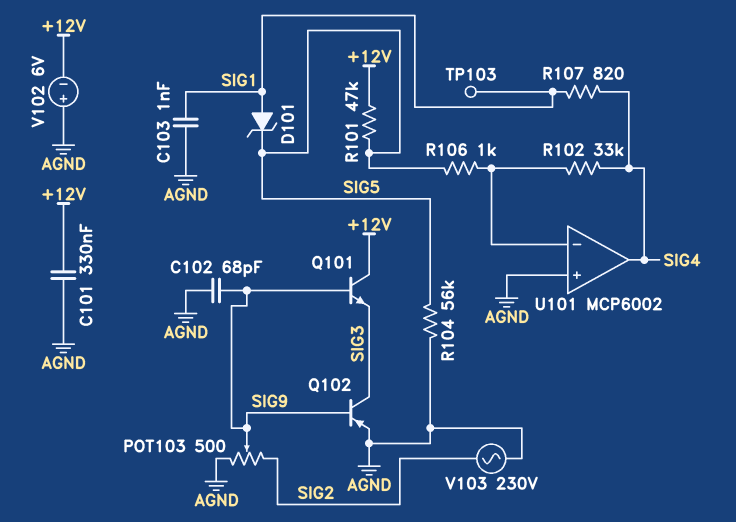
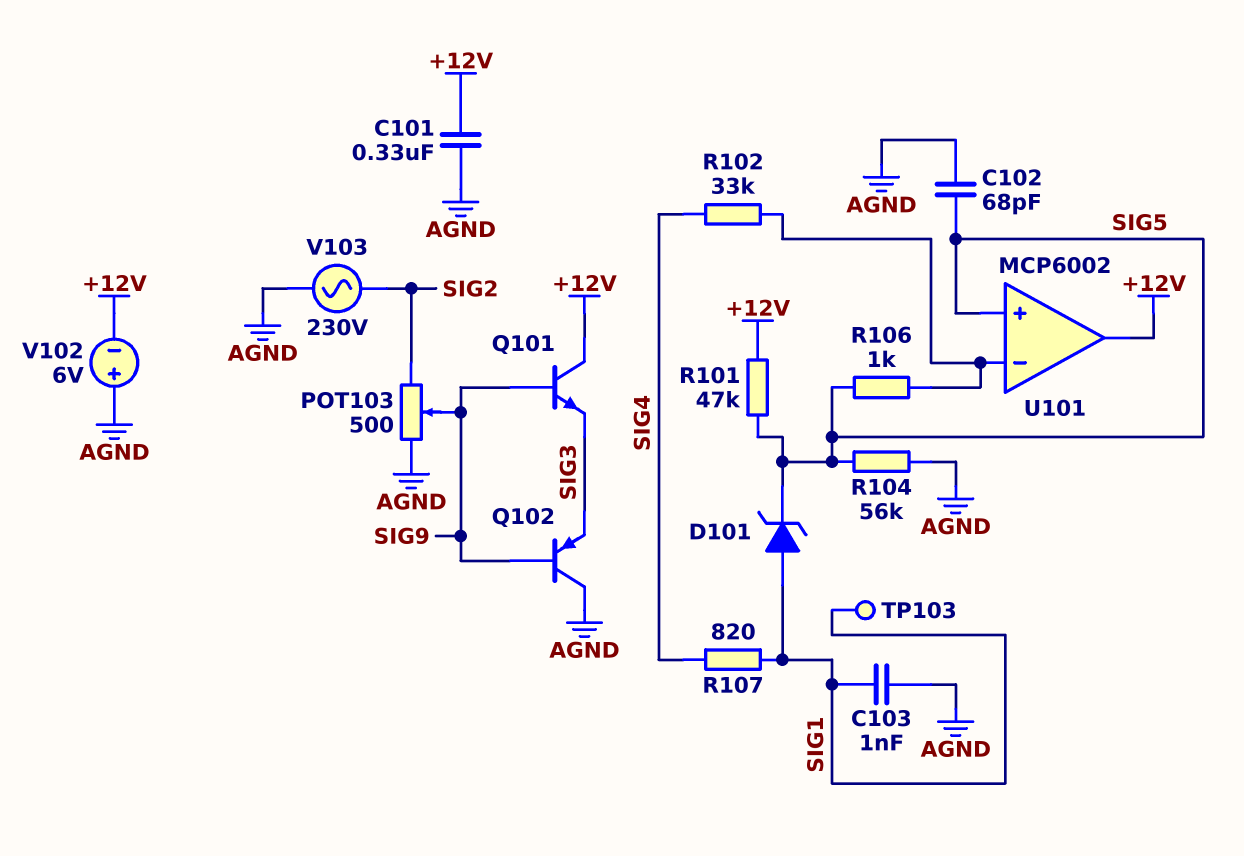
C102: 68pF (AGND, SIG9) -> 68pF (AGND, SIG5)
Q102: PNP (B SIG9, C SIG3, E AGND) -> PNP (B SIG9, C AGND, E SIG3)
U101 pin in+: AGND -> SIG5
U101 pin out: SIG4 -> +12V

